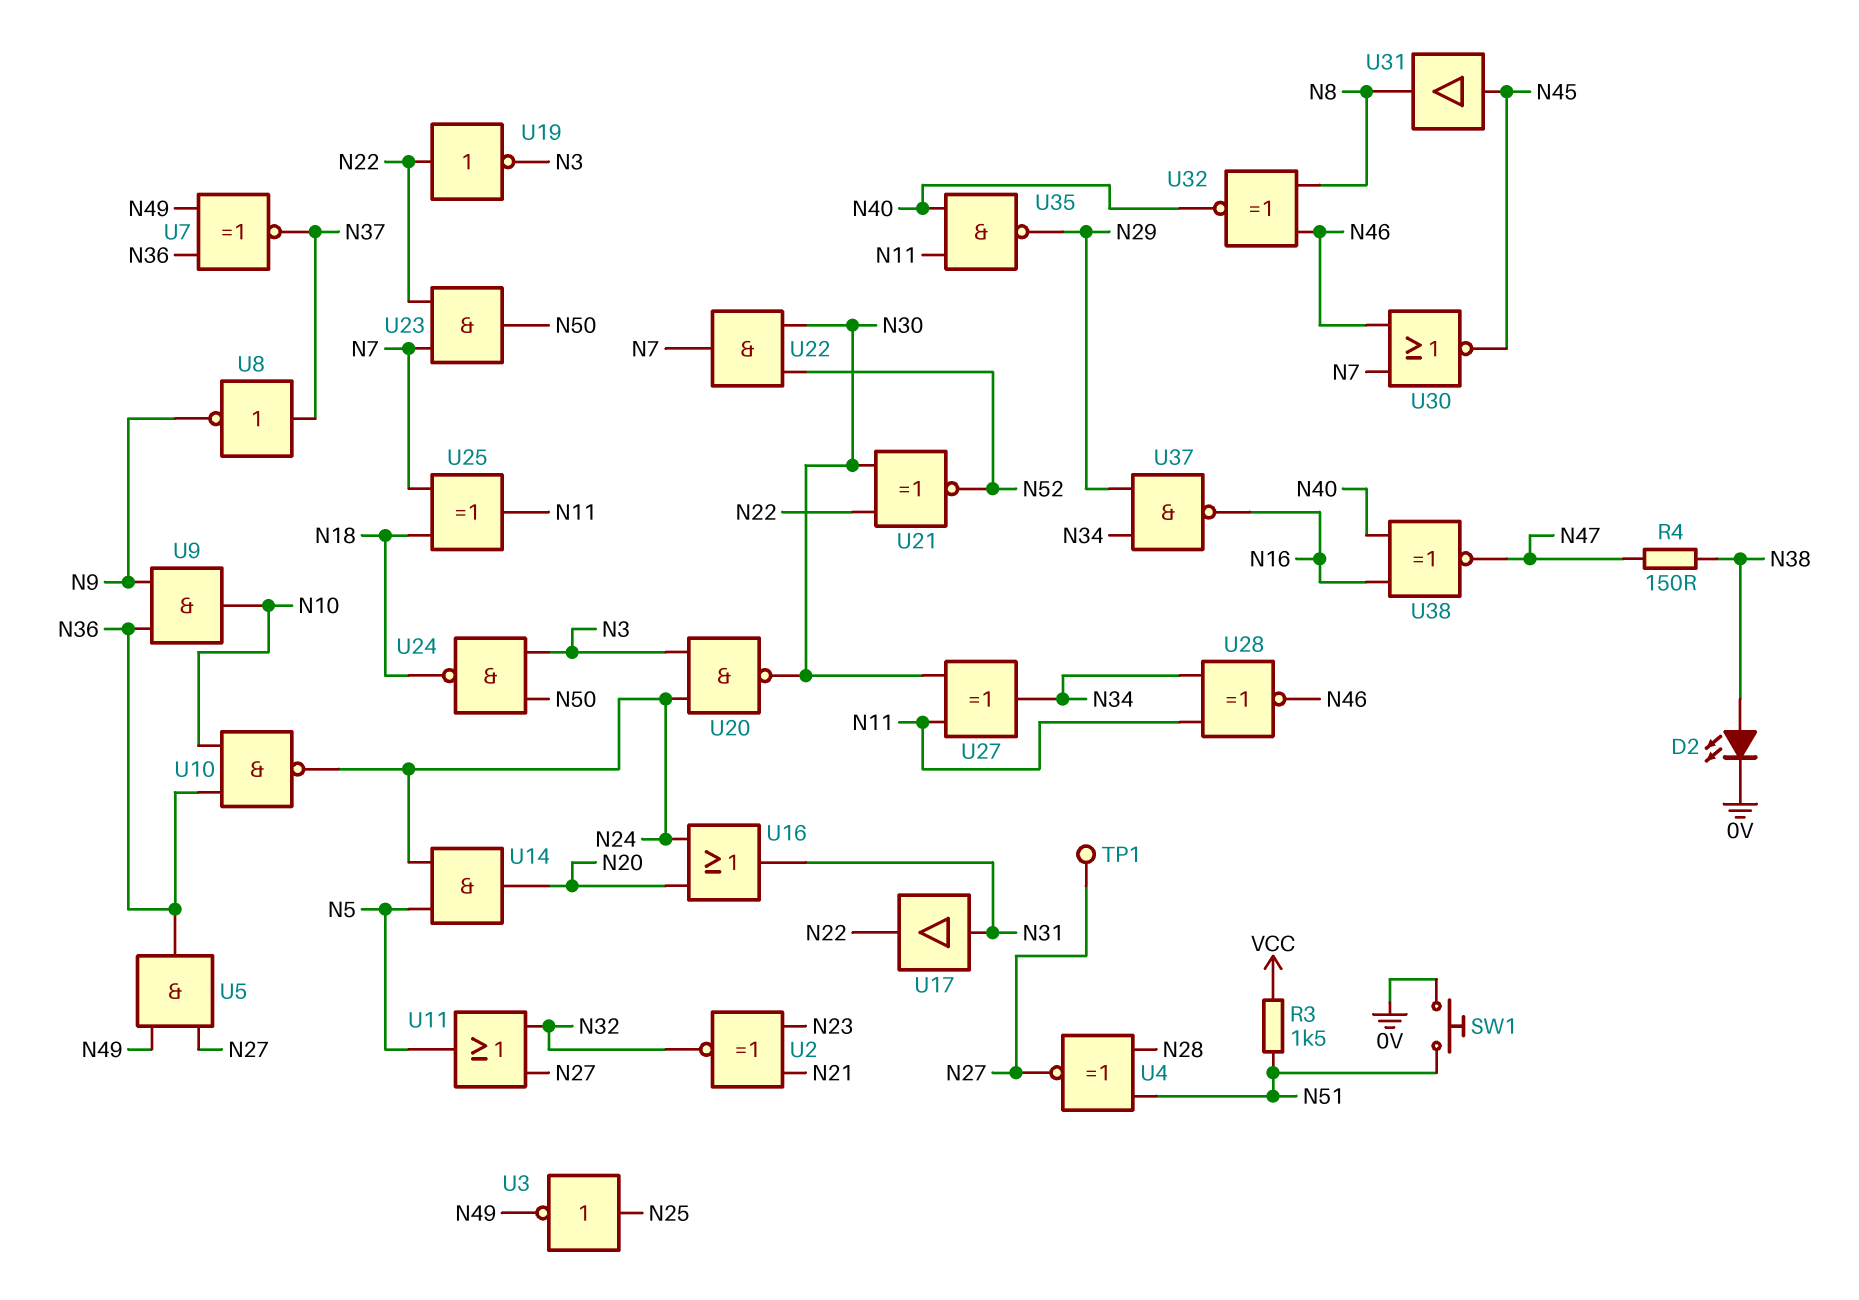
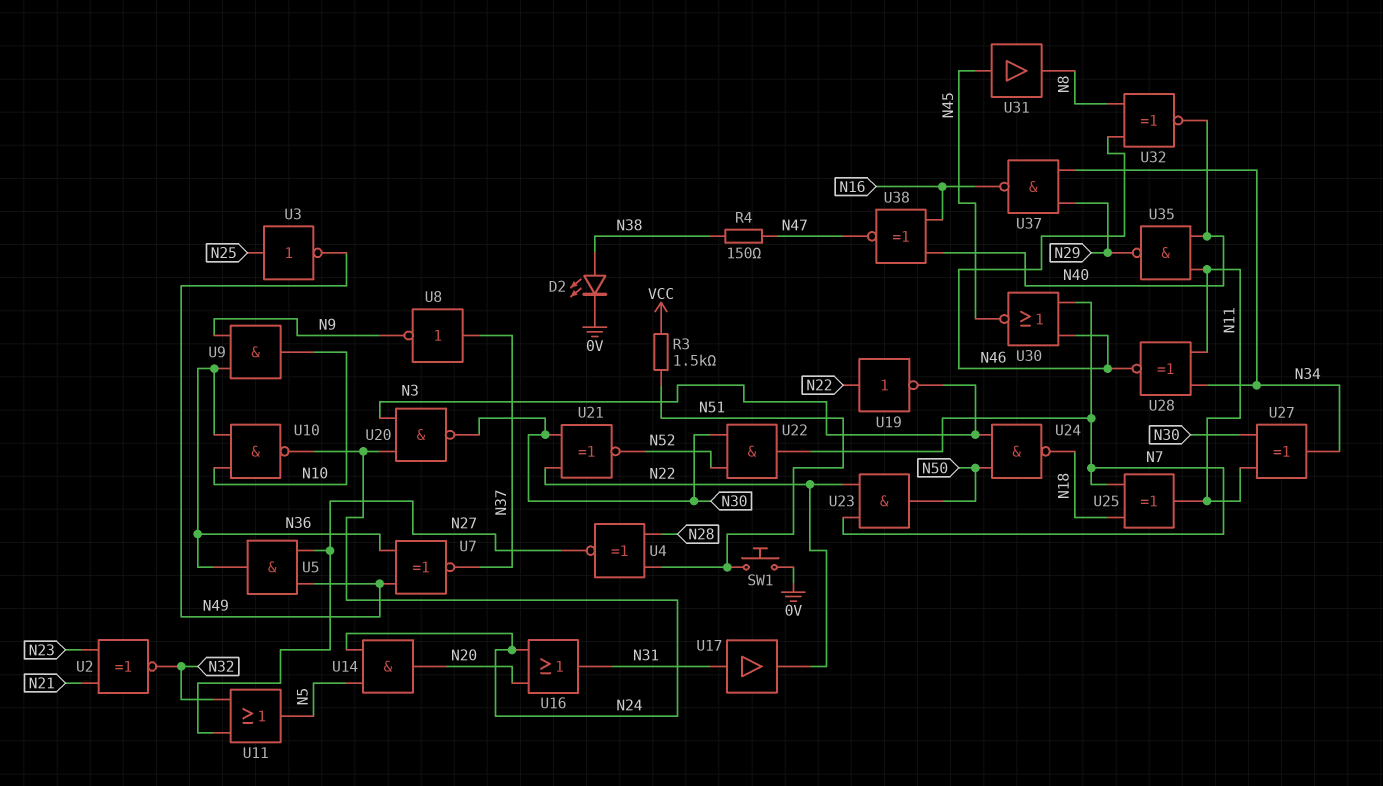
TP1: test point (N27) -> none

